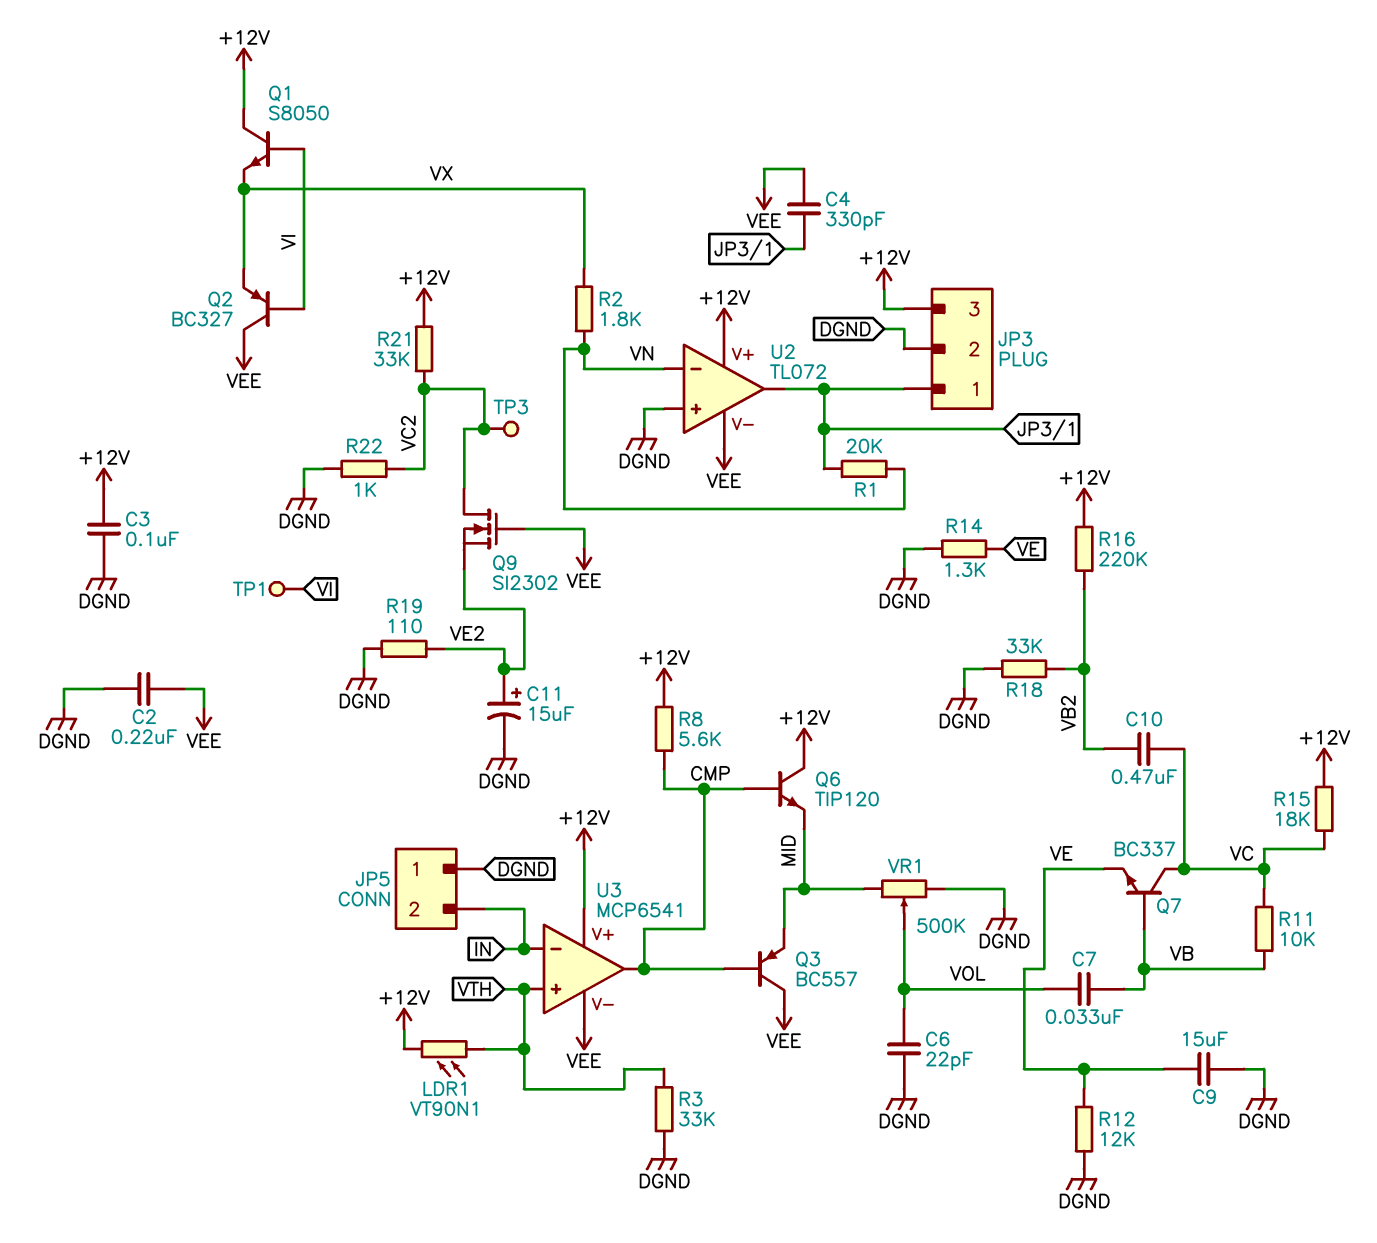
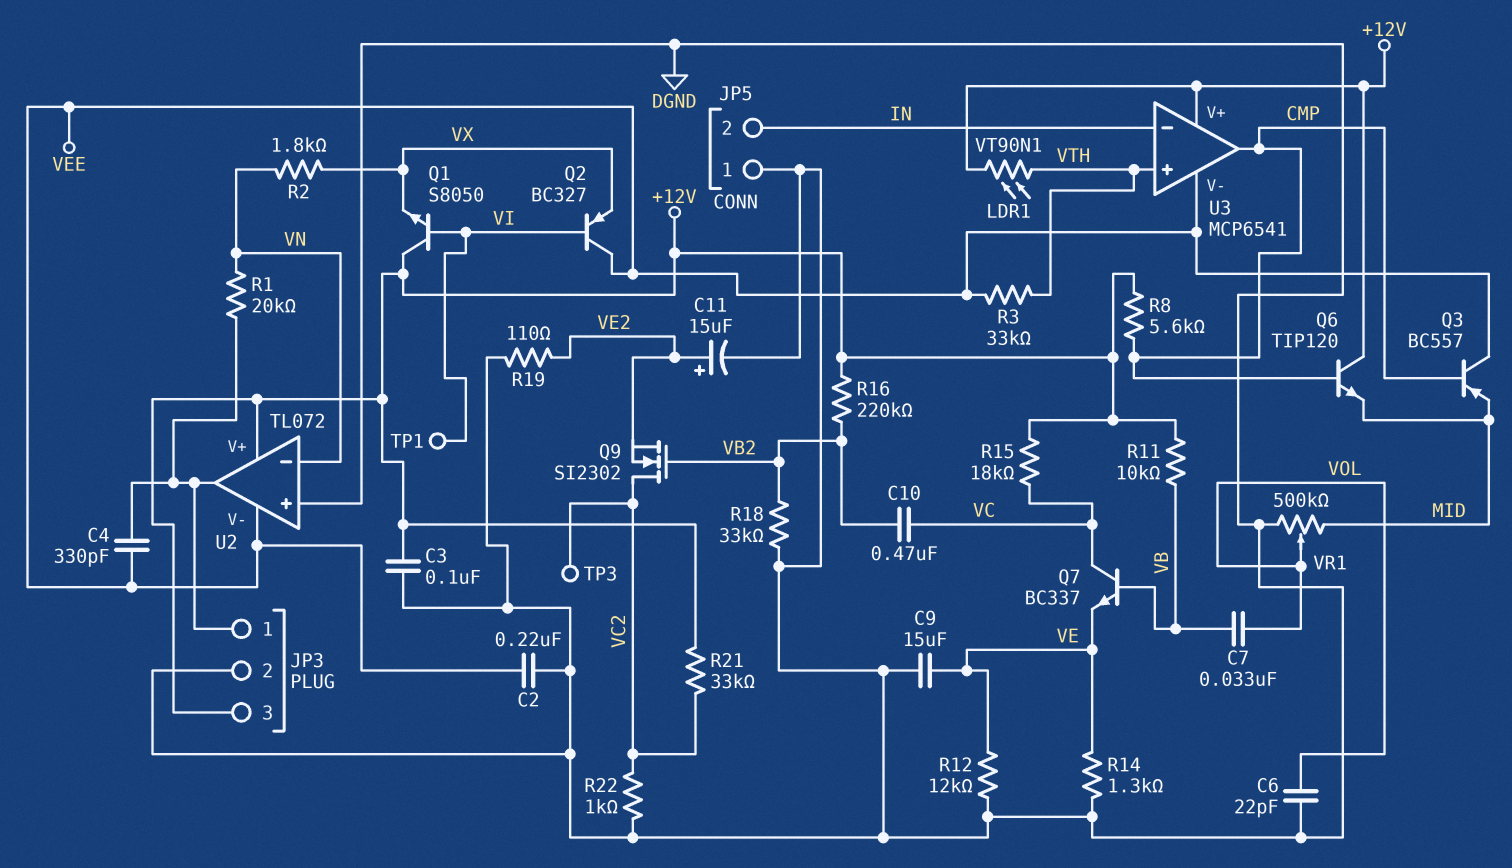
Q9: NMOS SI2302 (G VEE, D VC2, S VE2) -> NMOS SI2302 (G VB2, D VC2, S VE2)
R3: 33k (DGND, VTH) -> 33k (VEE, VTH)
R11: 10k (VB, VC) -> 10k (+12V, VB)

